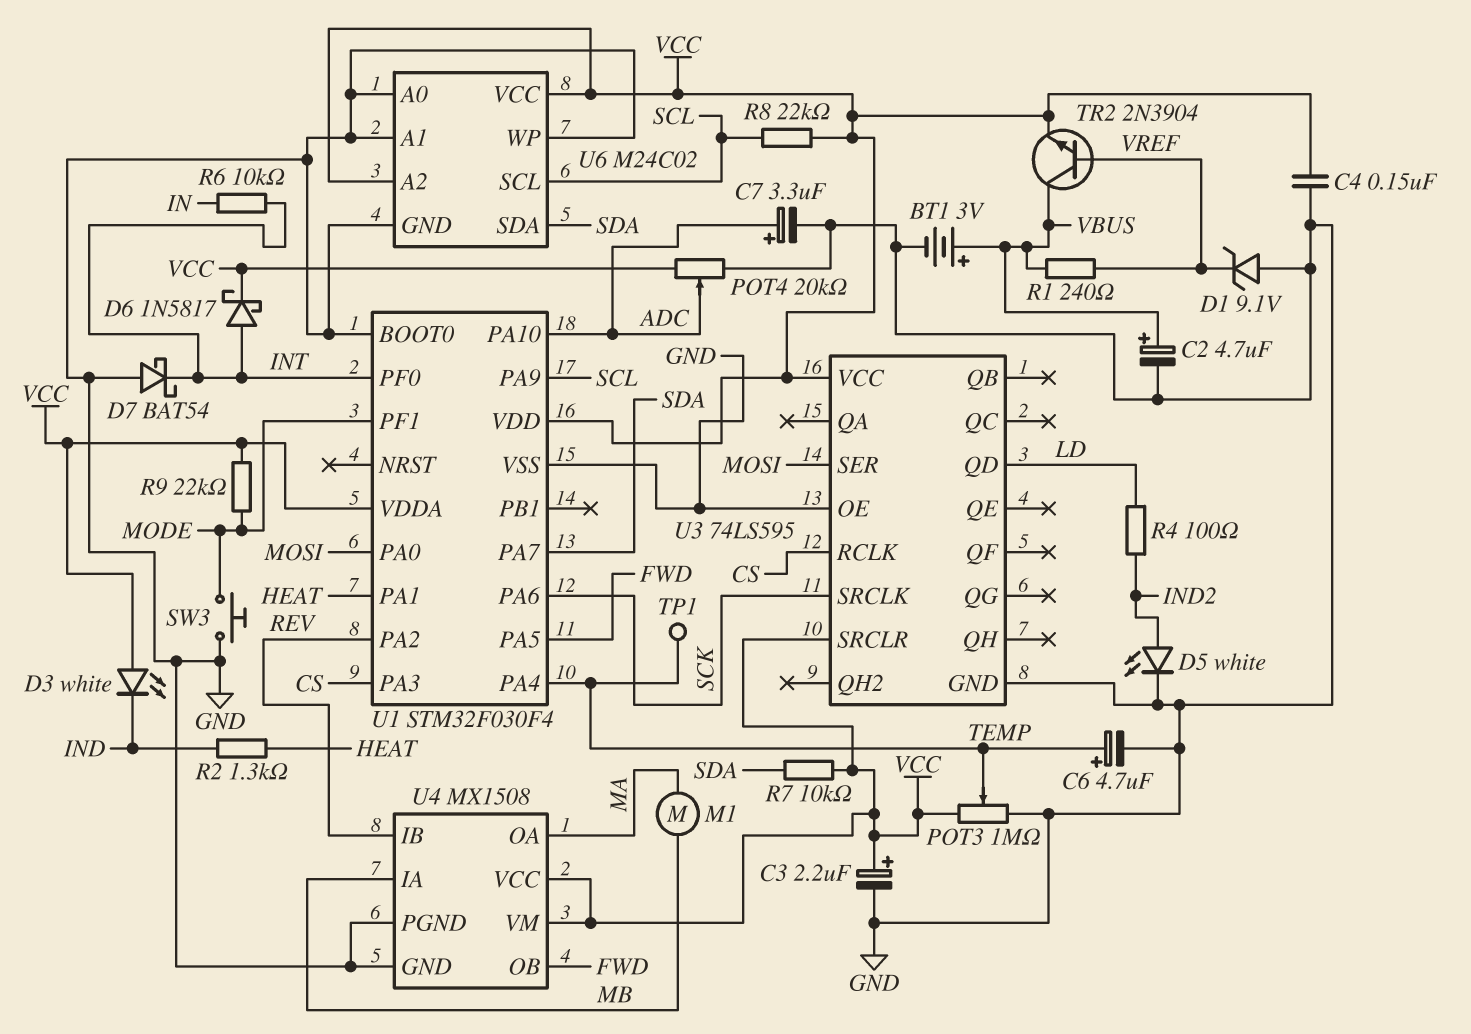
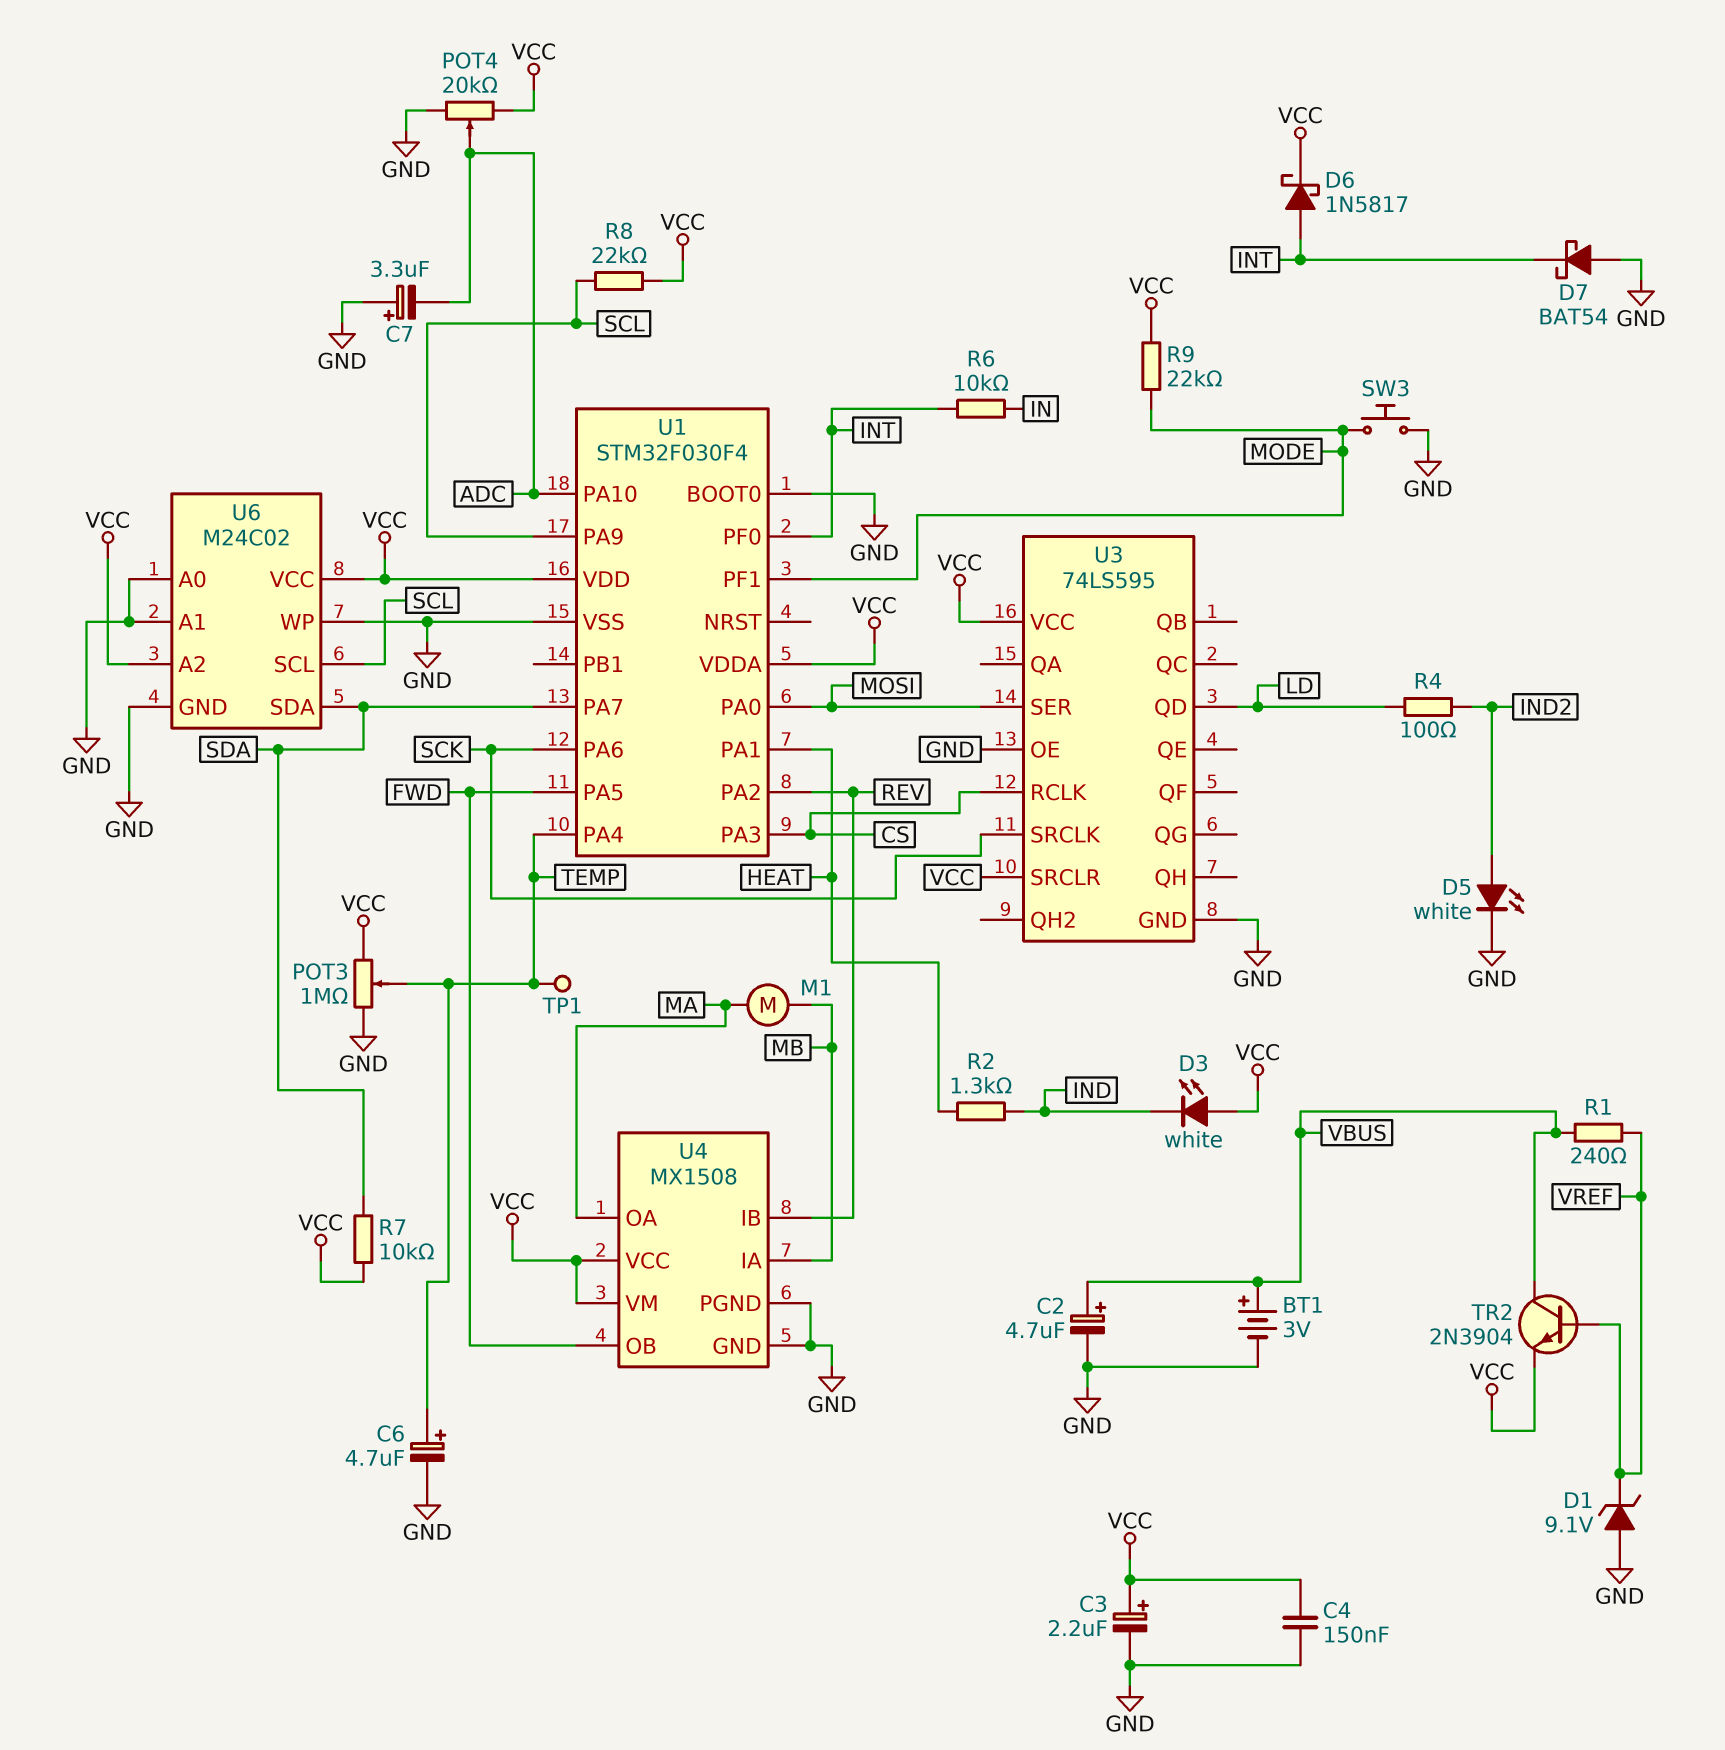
C7: 3.3uF (plus ADC, minus GND) -> 3.3uF (plus GND, minus ADC)

